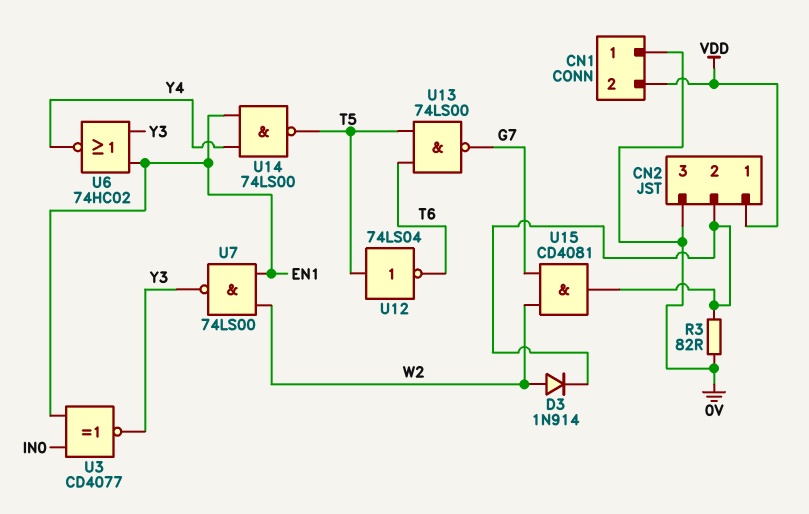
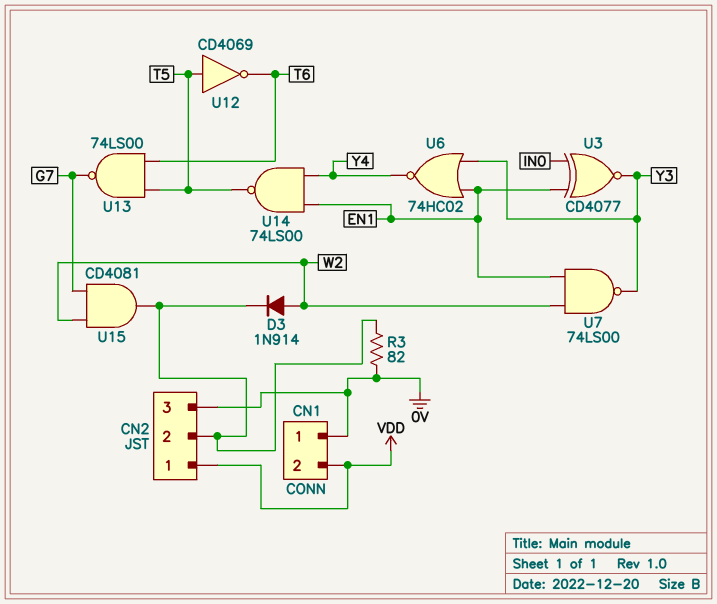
U12: NOT 74LS04 (in T5, out T6) -> NOT CD4069 (in T5, out T6)

